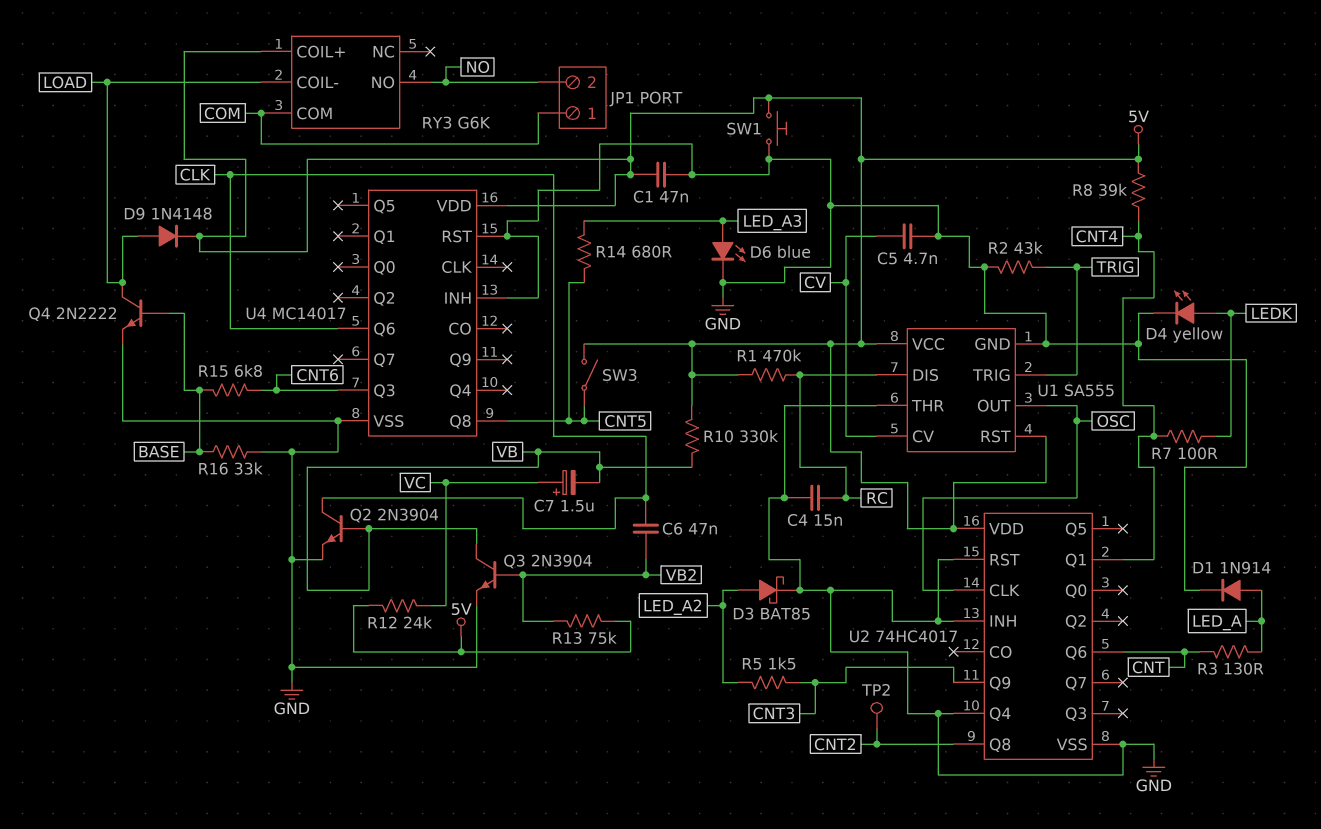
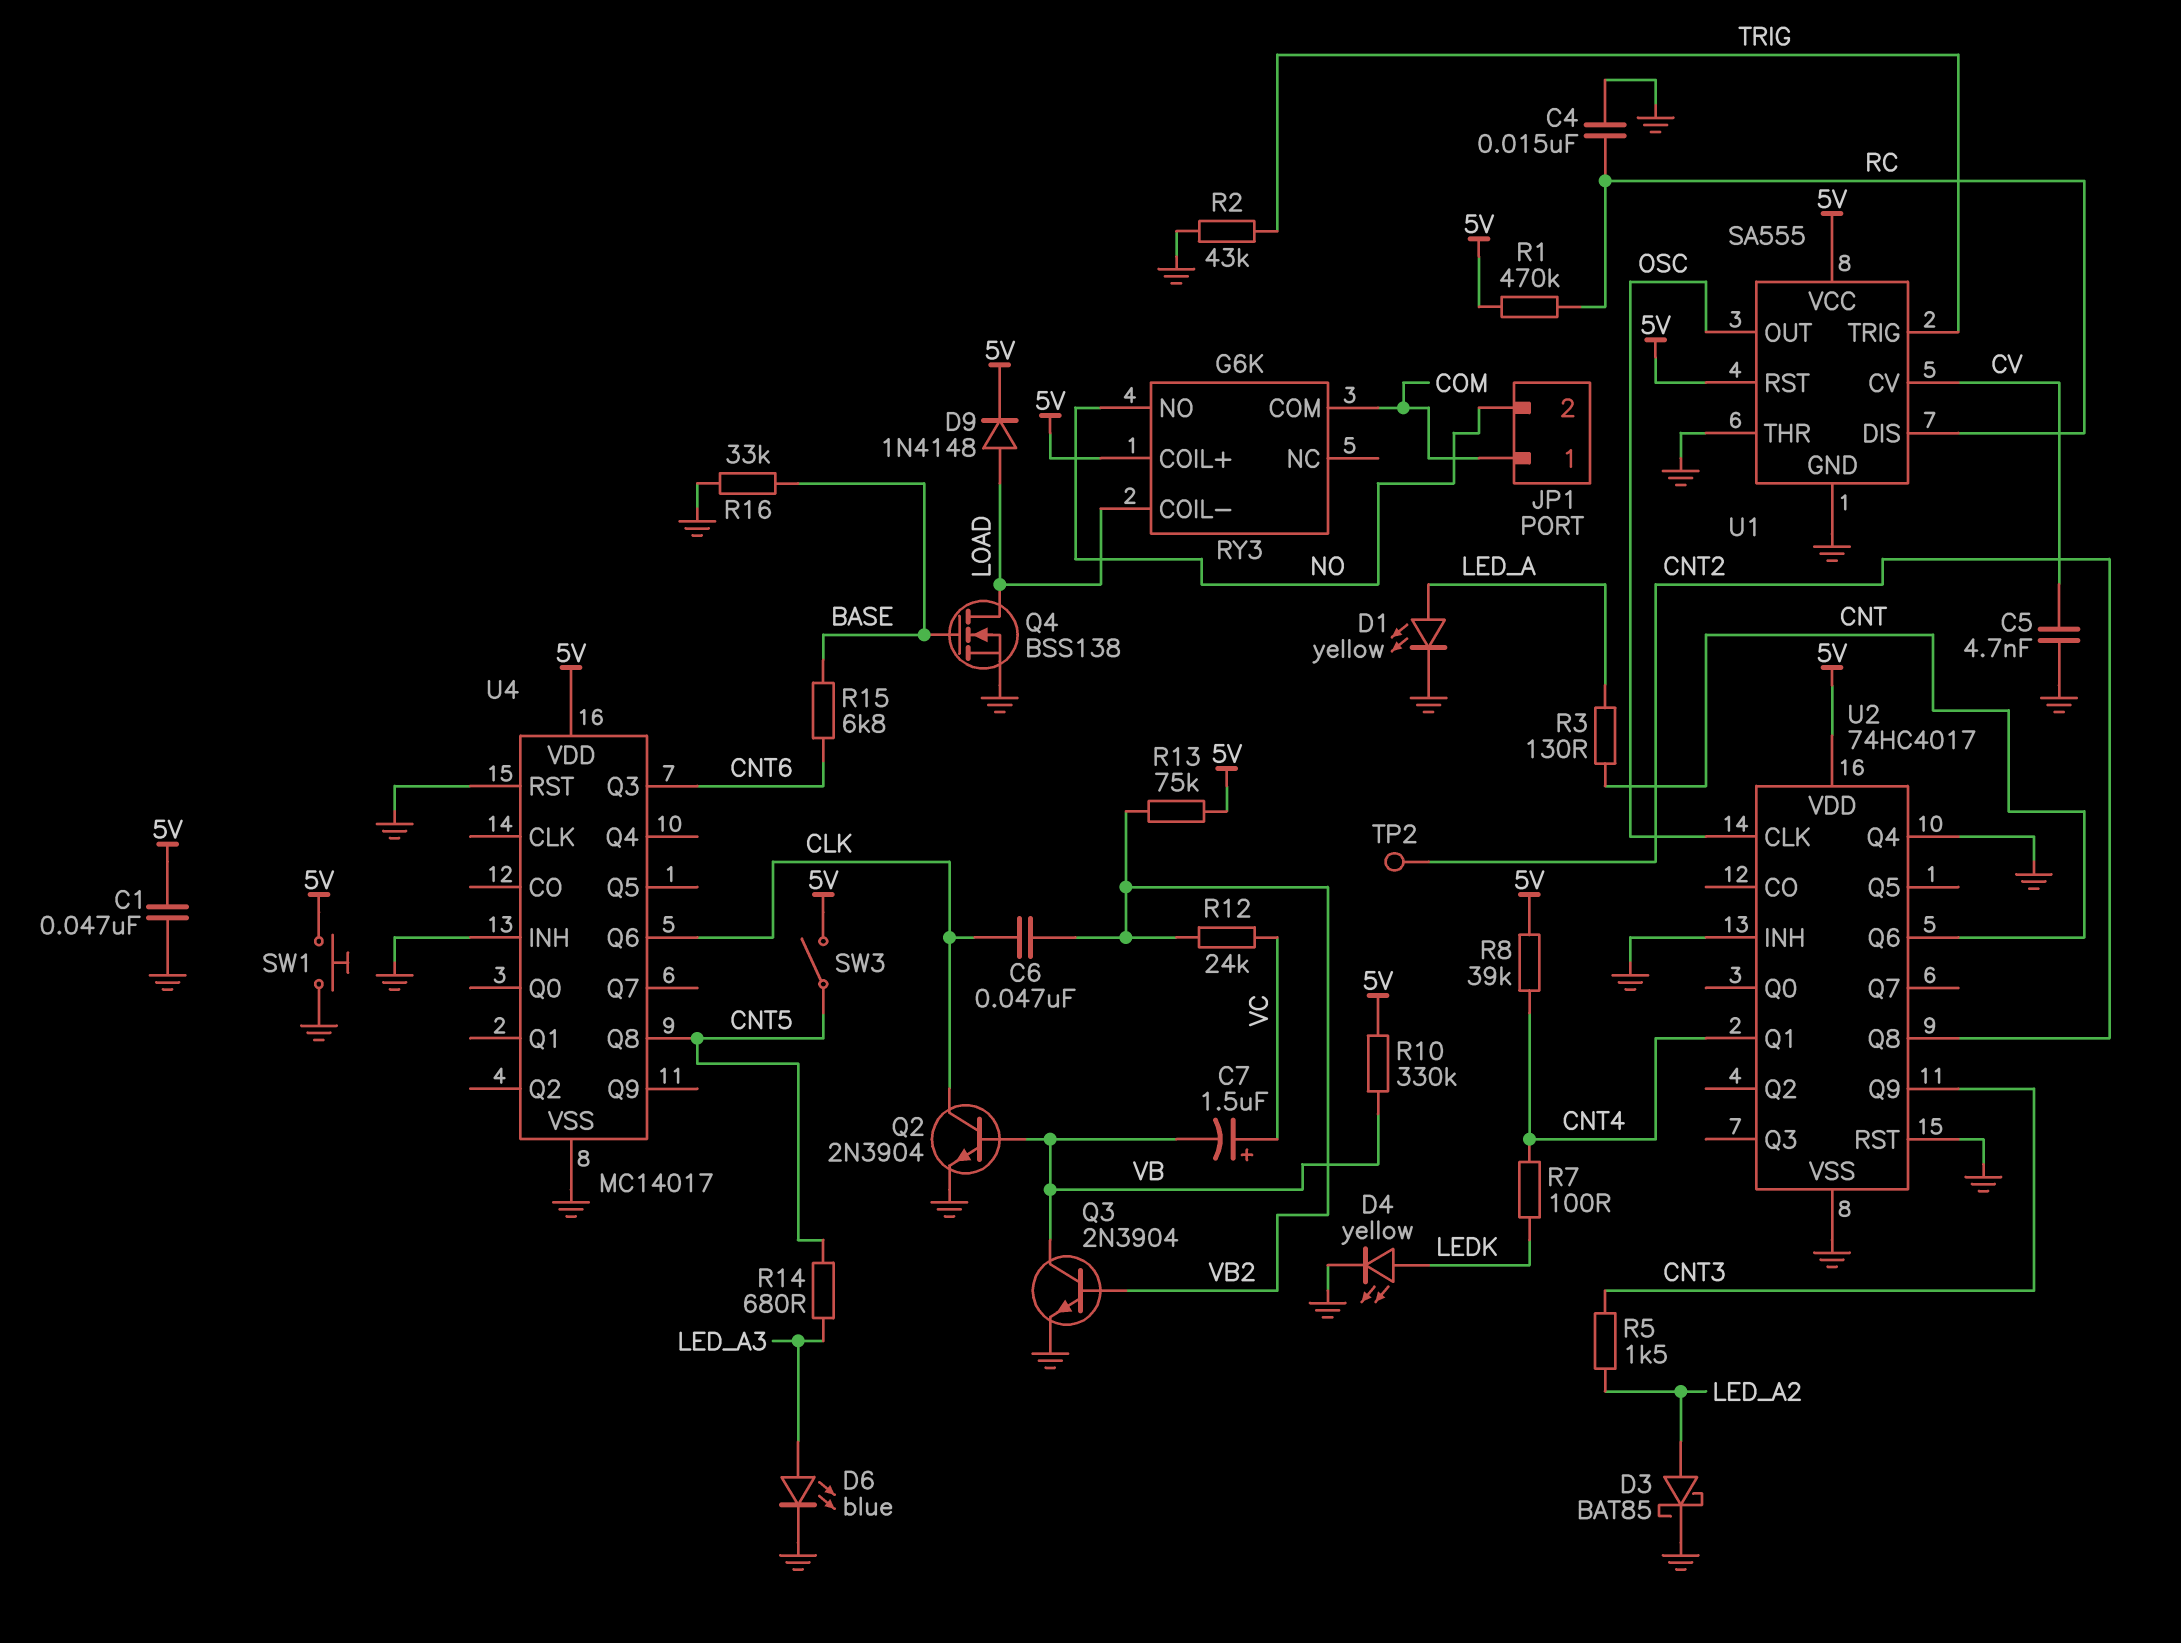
D1: diode 1N914 (A LED_A, K GND) -> LED yellow (A LED_A, K GND)
Q4: NPN 2N2222 (B BASE, C LOAD, E GND) -> NMOS BSS138 (G BASE, D LOAD, S GND)
R12: 24k (5V, VC) -> 24k (VB2, VC)

